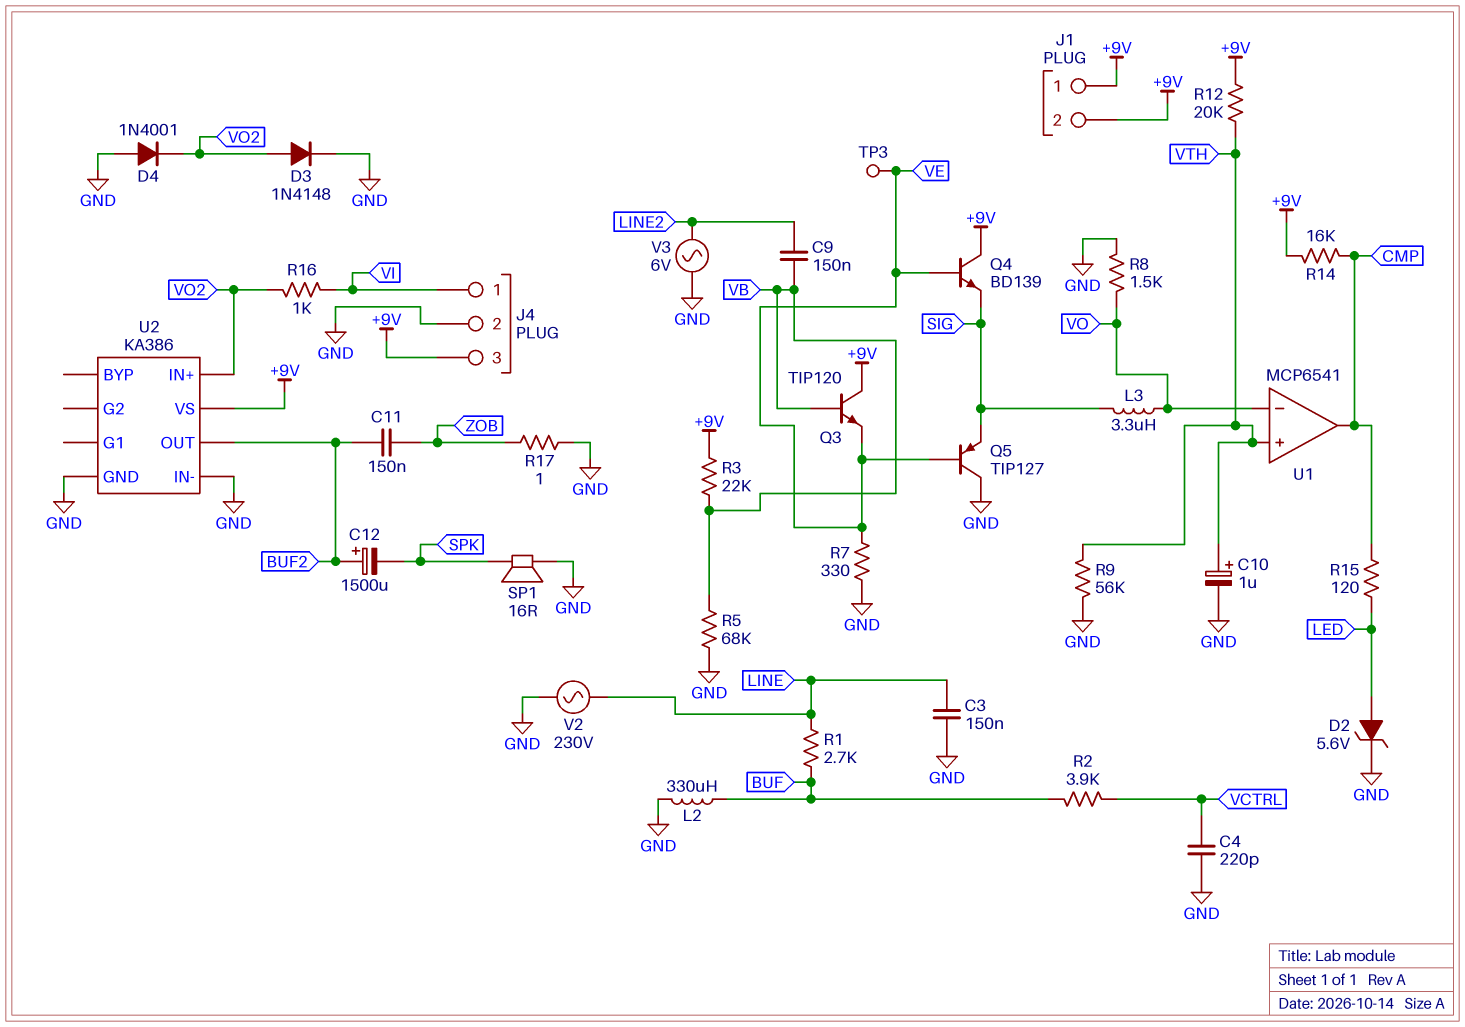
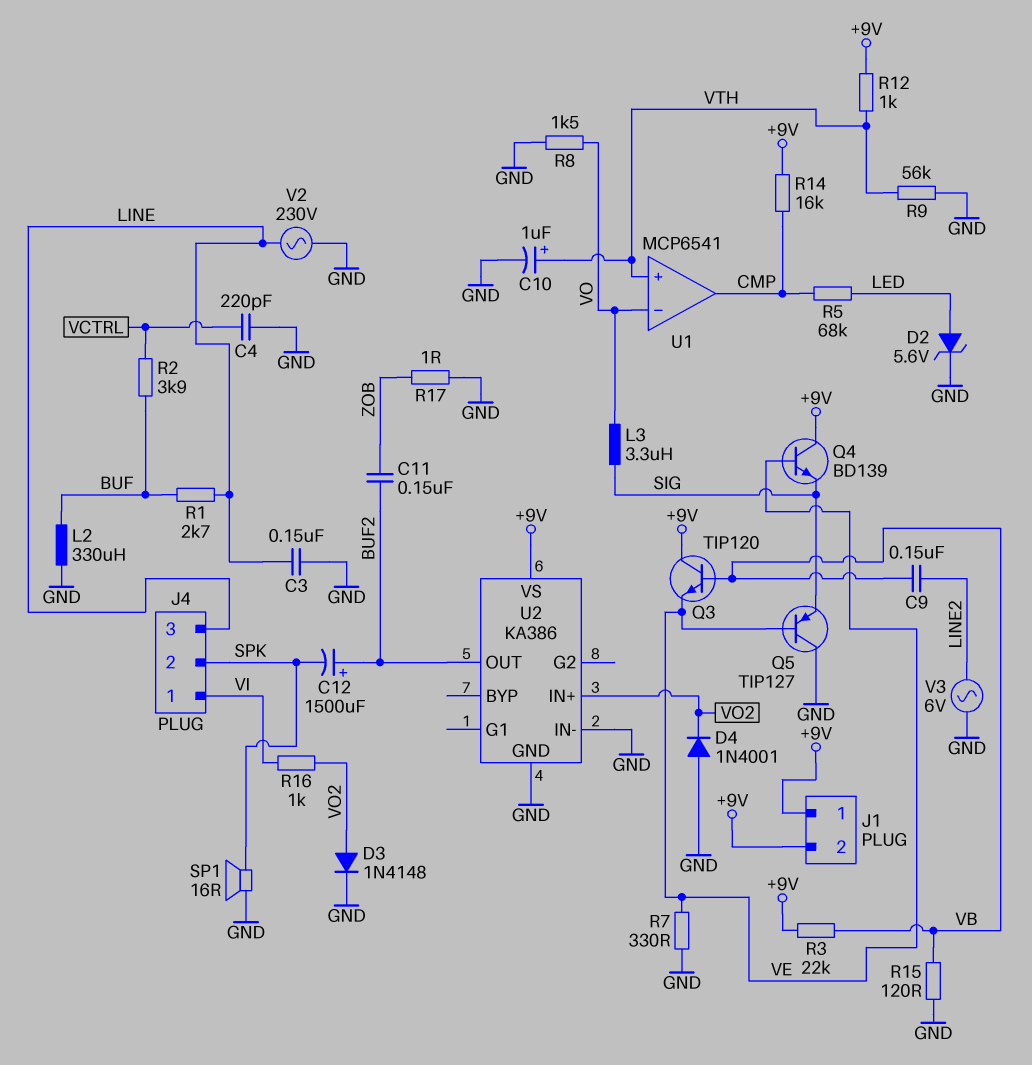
J4 pin 2: GND -> SPK
J4 pin 3: +9V -> LINE
R5: 68k (GND, VB) -> 68k (CMP, LED)
R12: 20k (+9V, VTH) -> 1k (+9V, VTH)
R15: 120 (CMP, LED) -> 120 (GND, VB)
TP3: test point (VE) -> none

